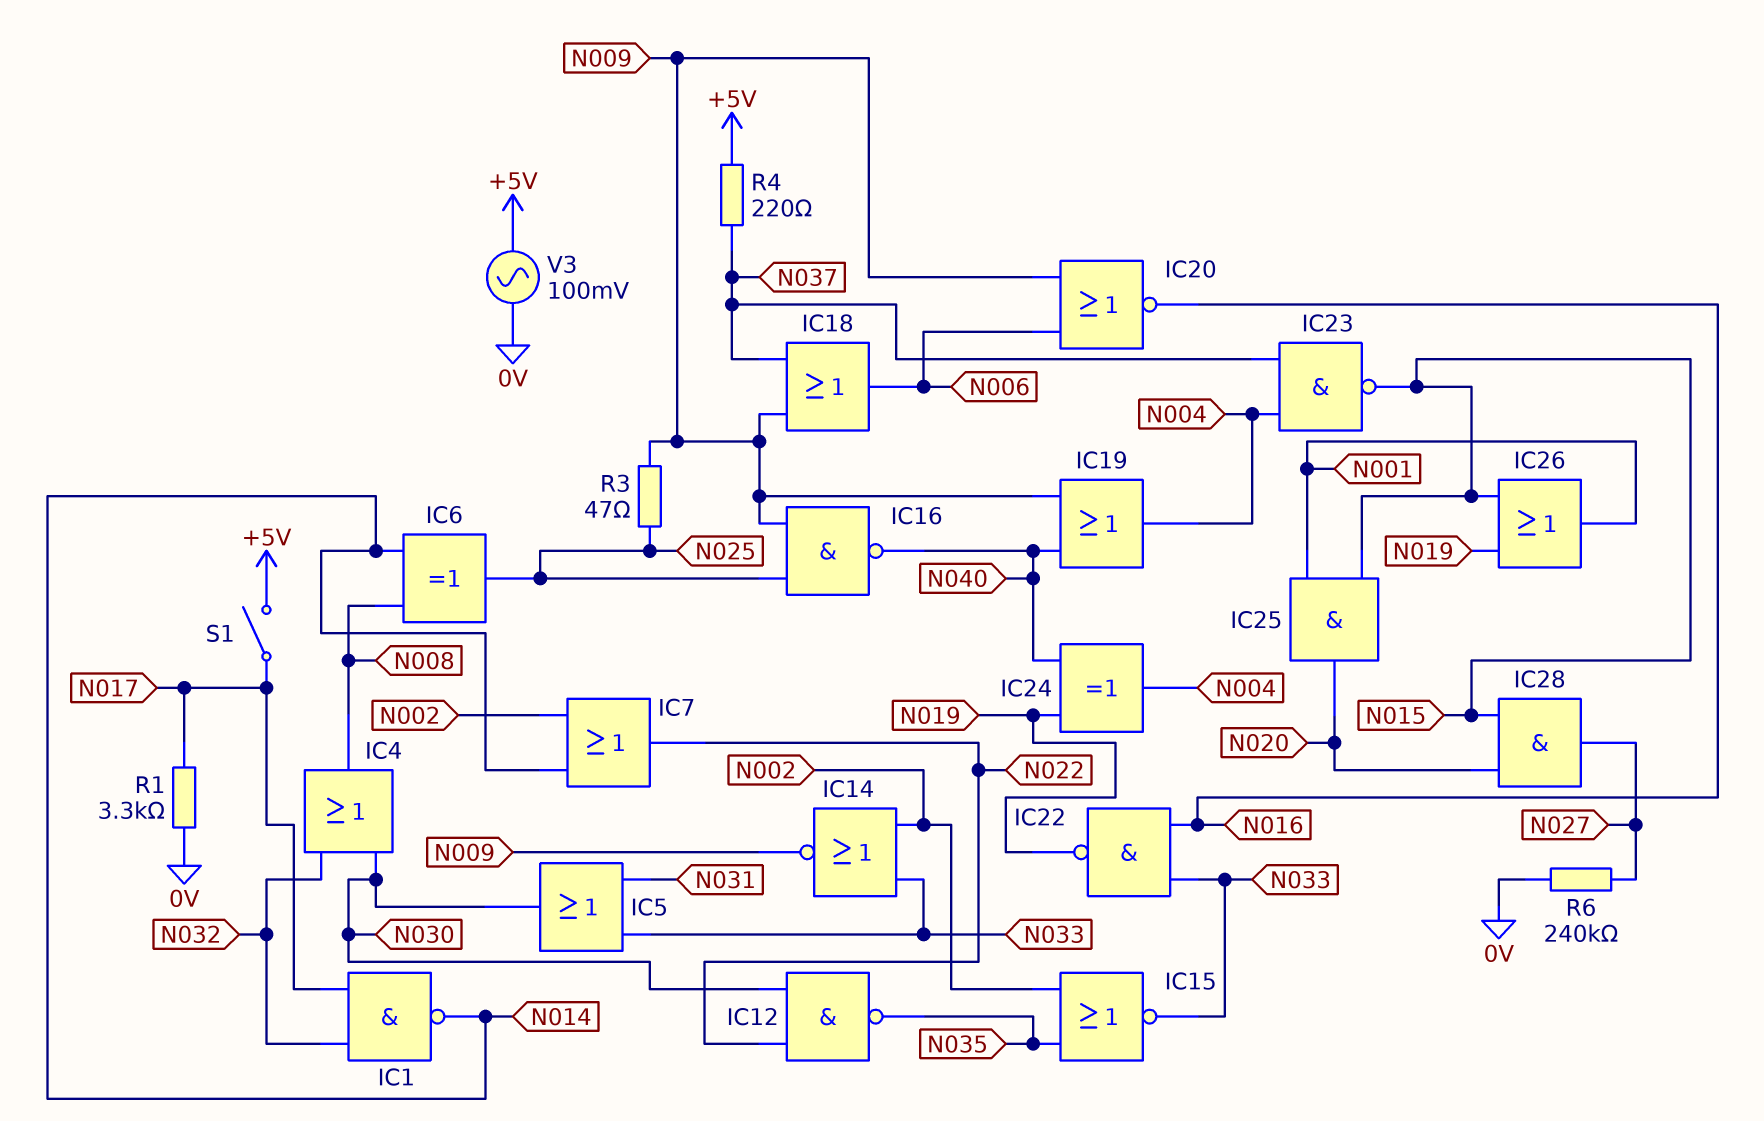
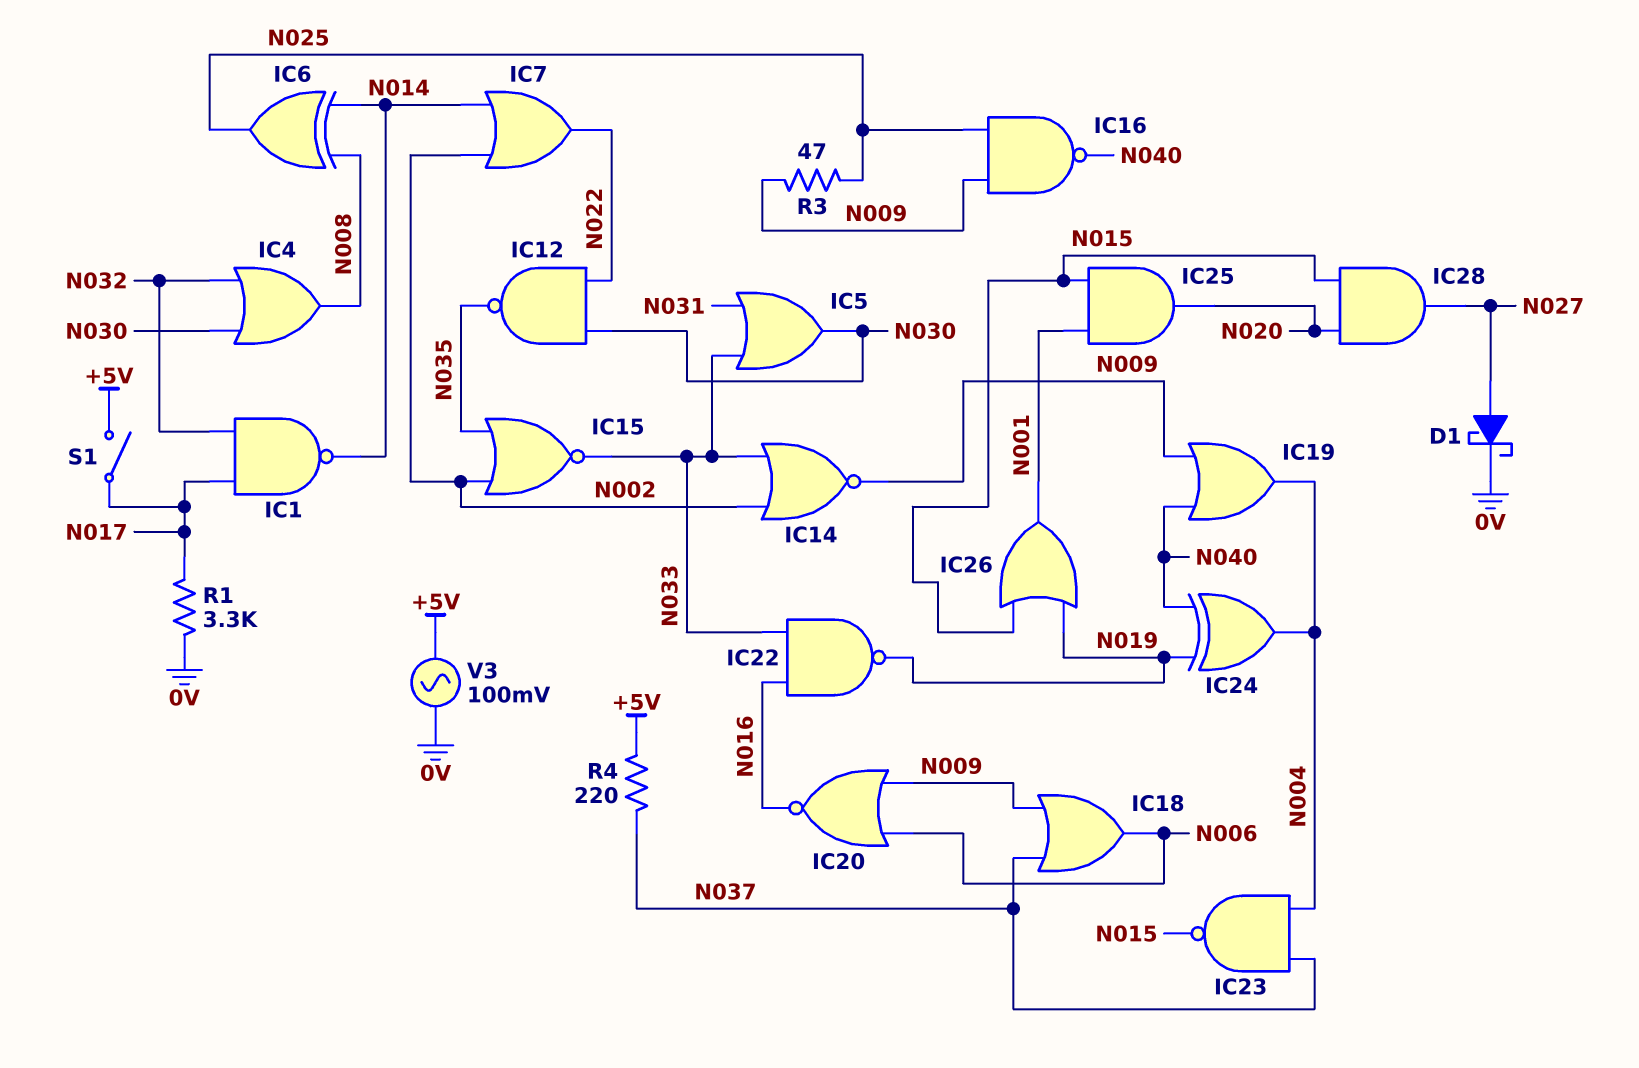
D1: none -> schottky (A N027, K 0V)
R6: 240k (0V, N027) -> none

